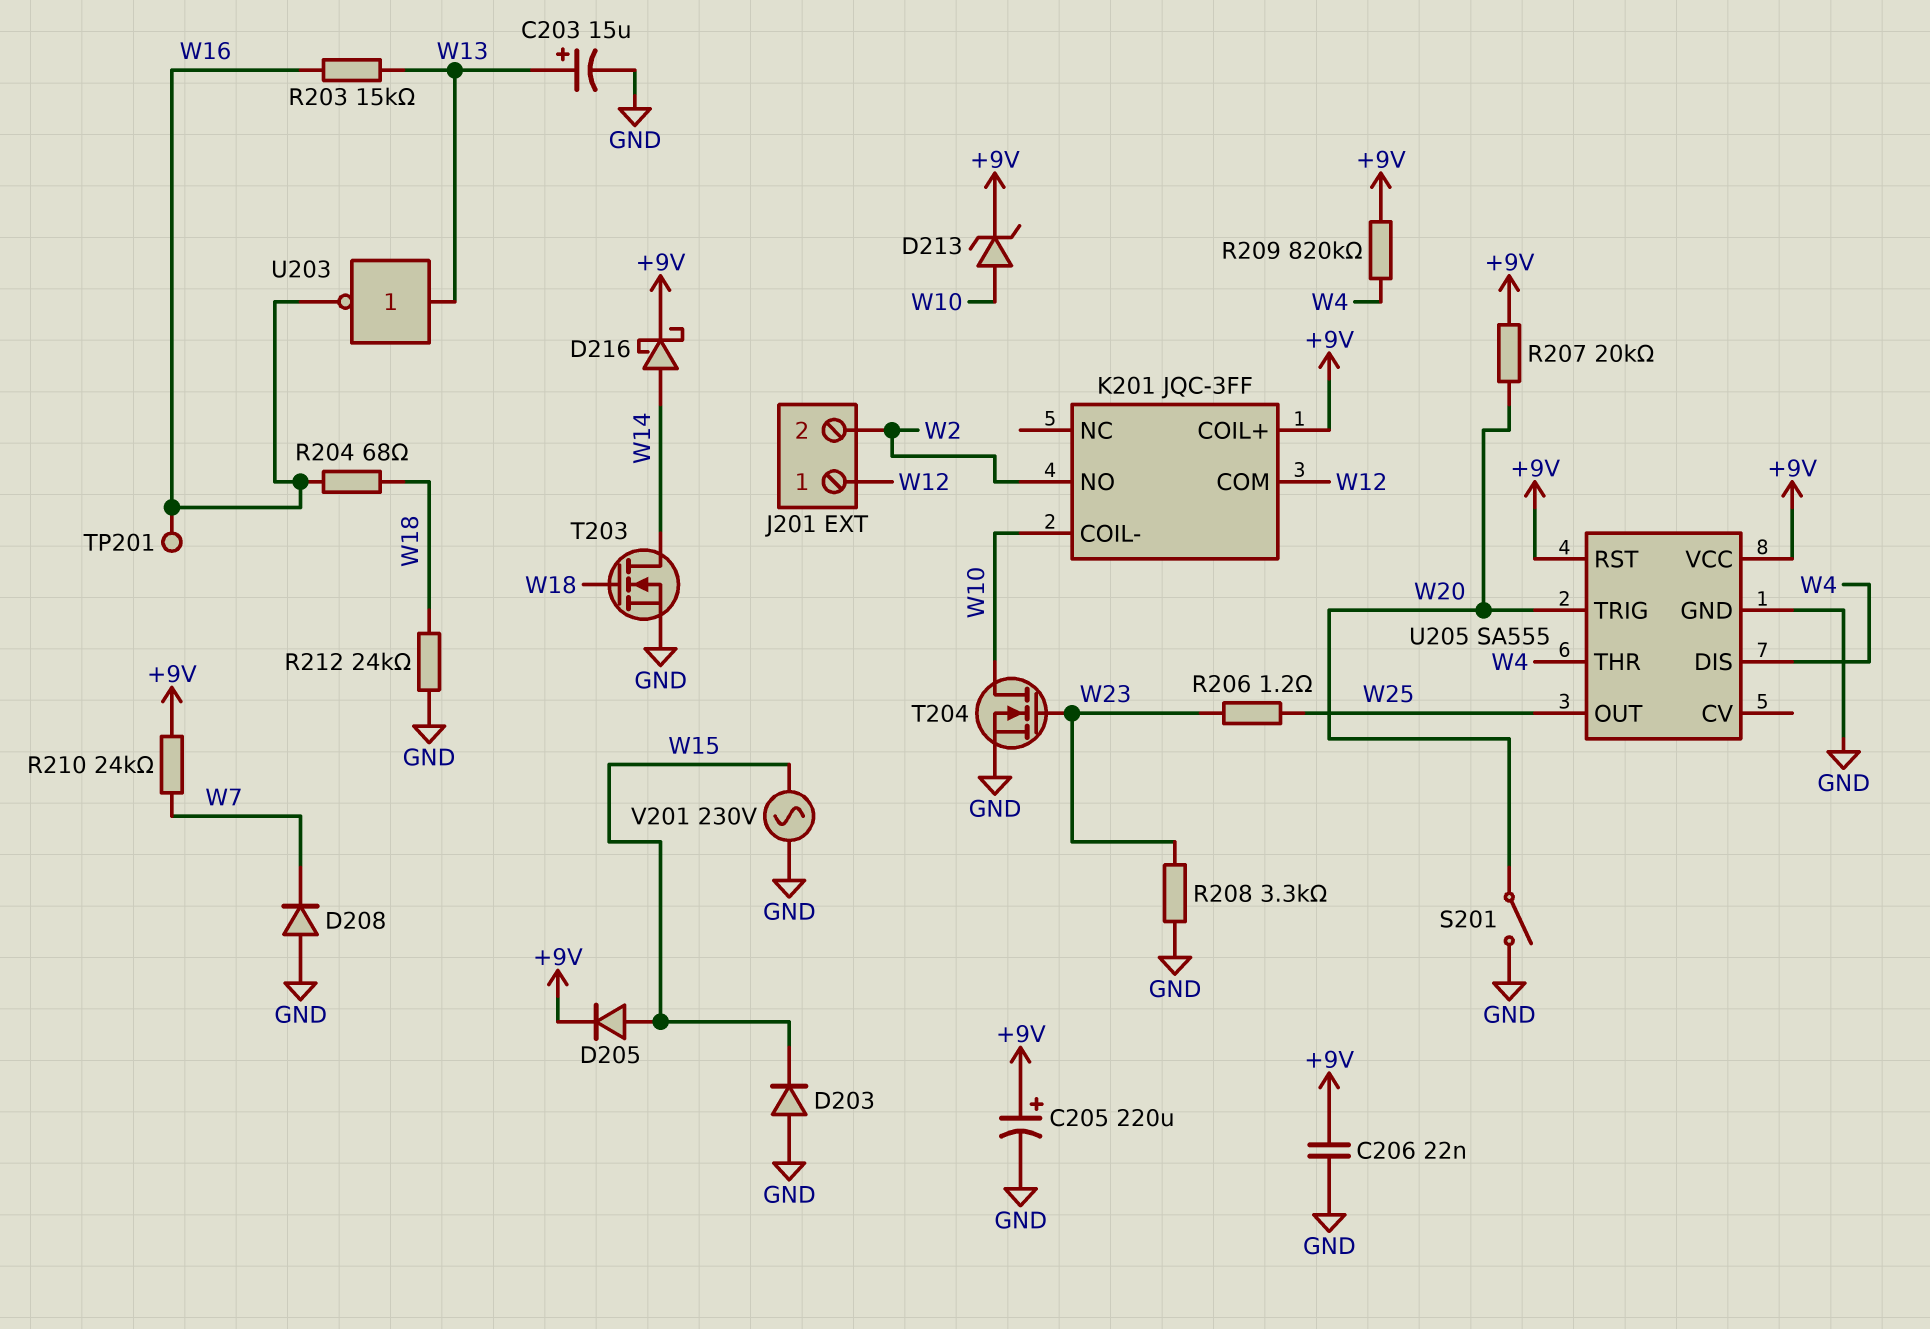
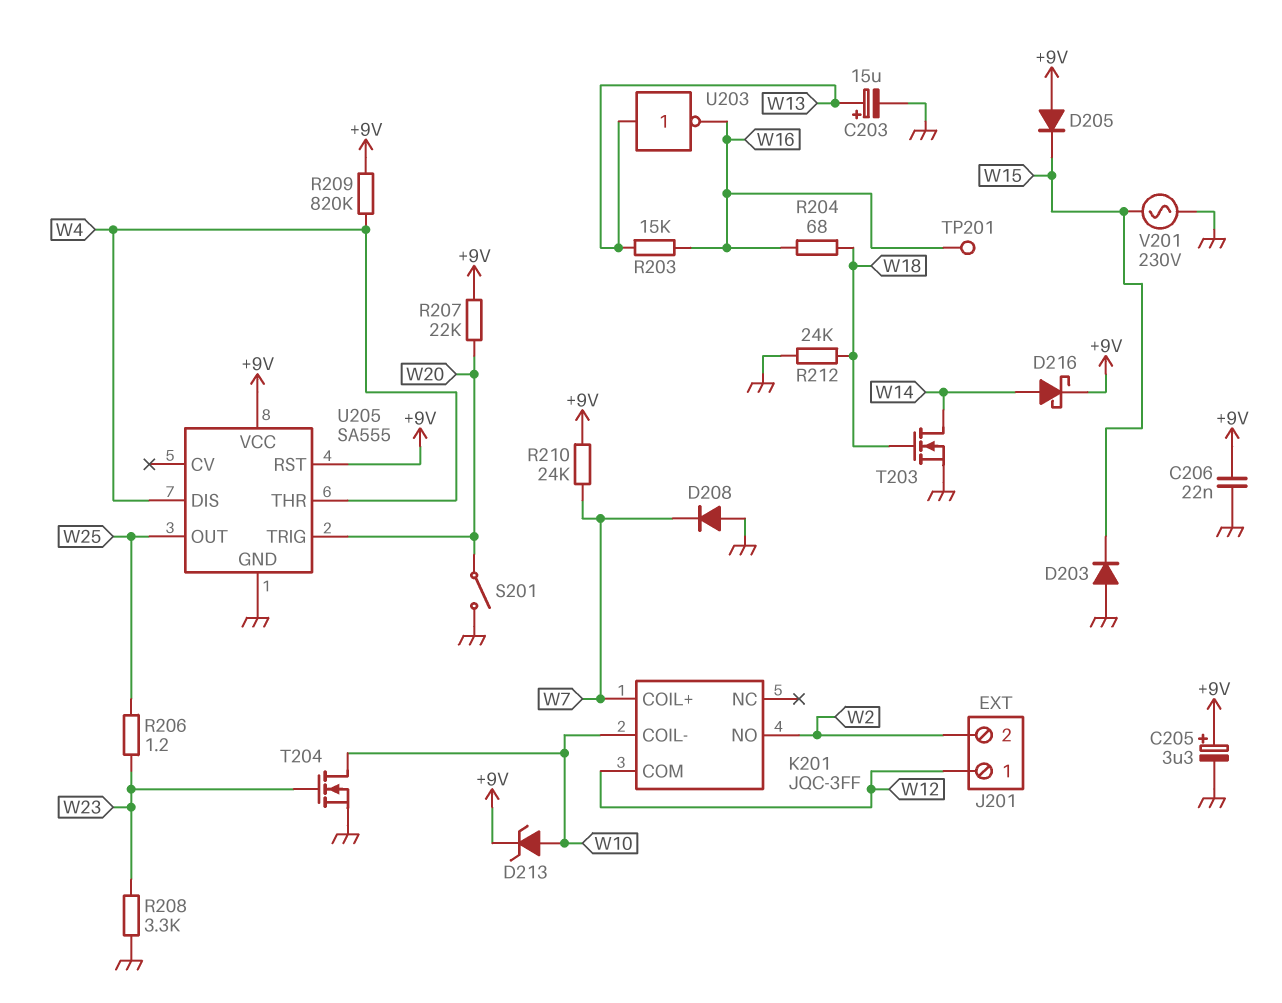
C205: 220uF (plus +9V, minus GND) -> 3.3uF (plus +9V, minus GND)
D205: diode (A W15, K +9V) -> diode (A +9V, K W15)
K201 pin COIL+: +9V -> W7
R207: 20k (+9V, W20) -> 22k (+9V, W20)

